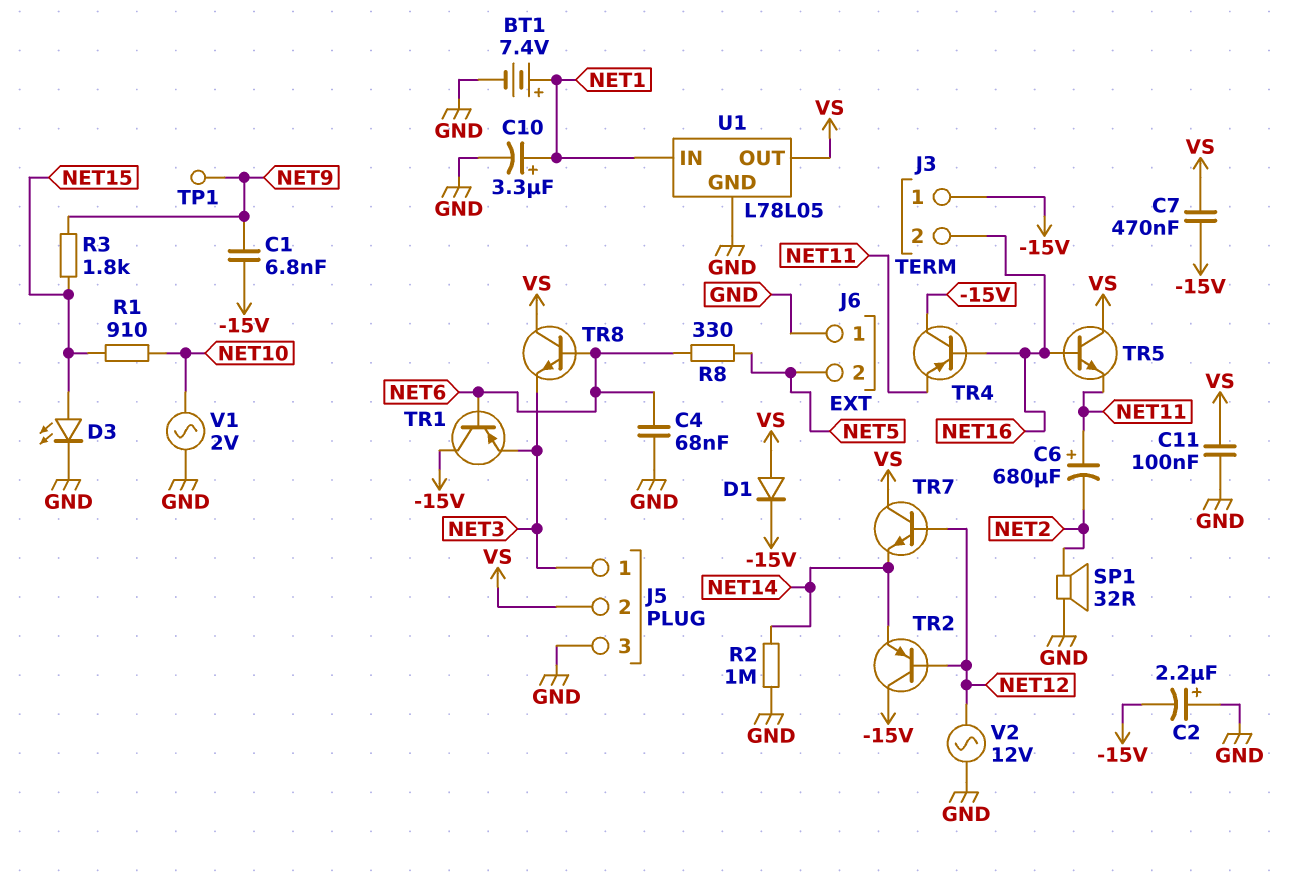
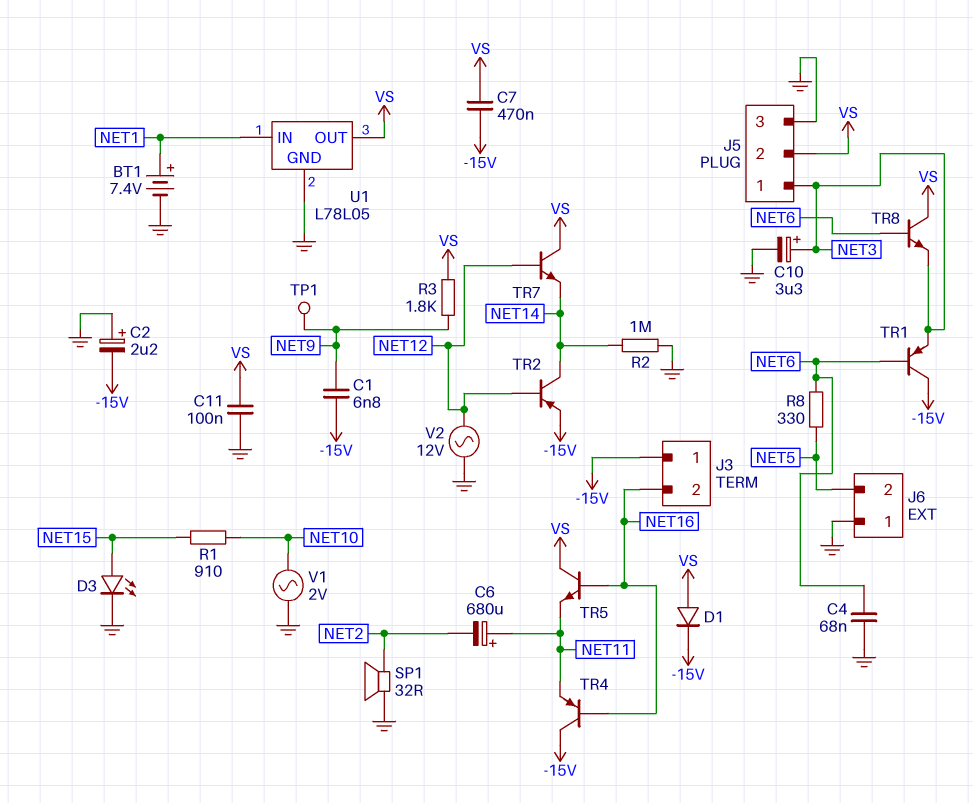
C10: 3.3uF (plus NET1, minus GND) -> 3.3uF (plus NET3, minus GND)
R3: 1.8k (NET9, NET15) -> 1.8k (NET9, VS)
TR2: PNP (B NET12, C -15V, E NET14) -> PNP (B NET12, C NET14, E -15V)

